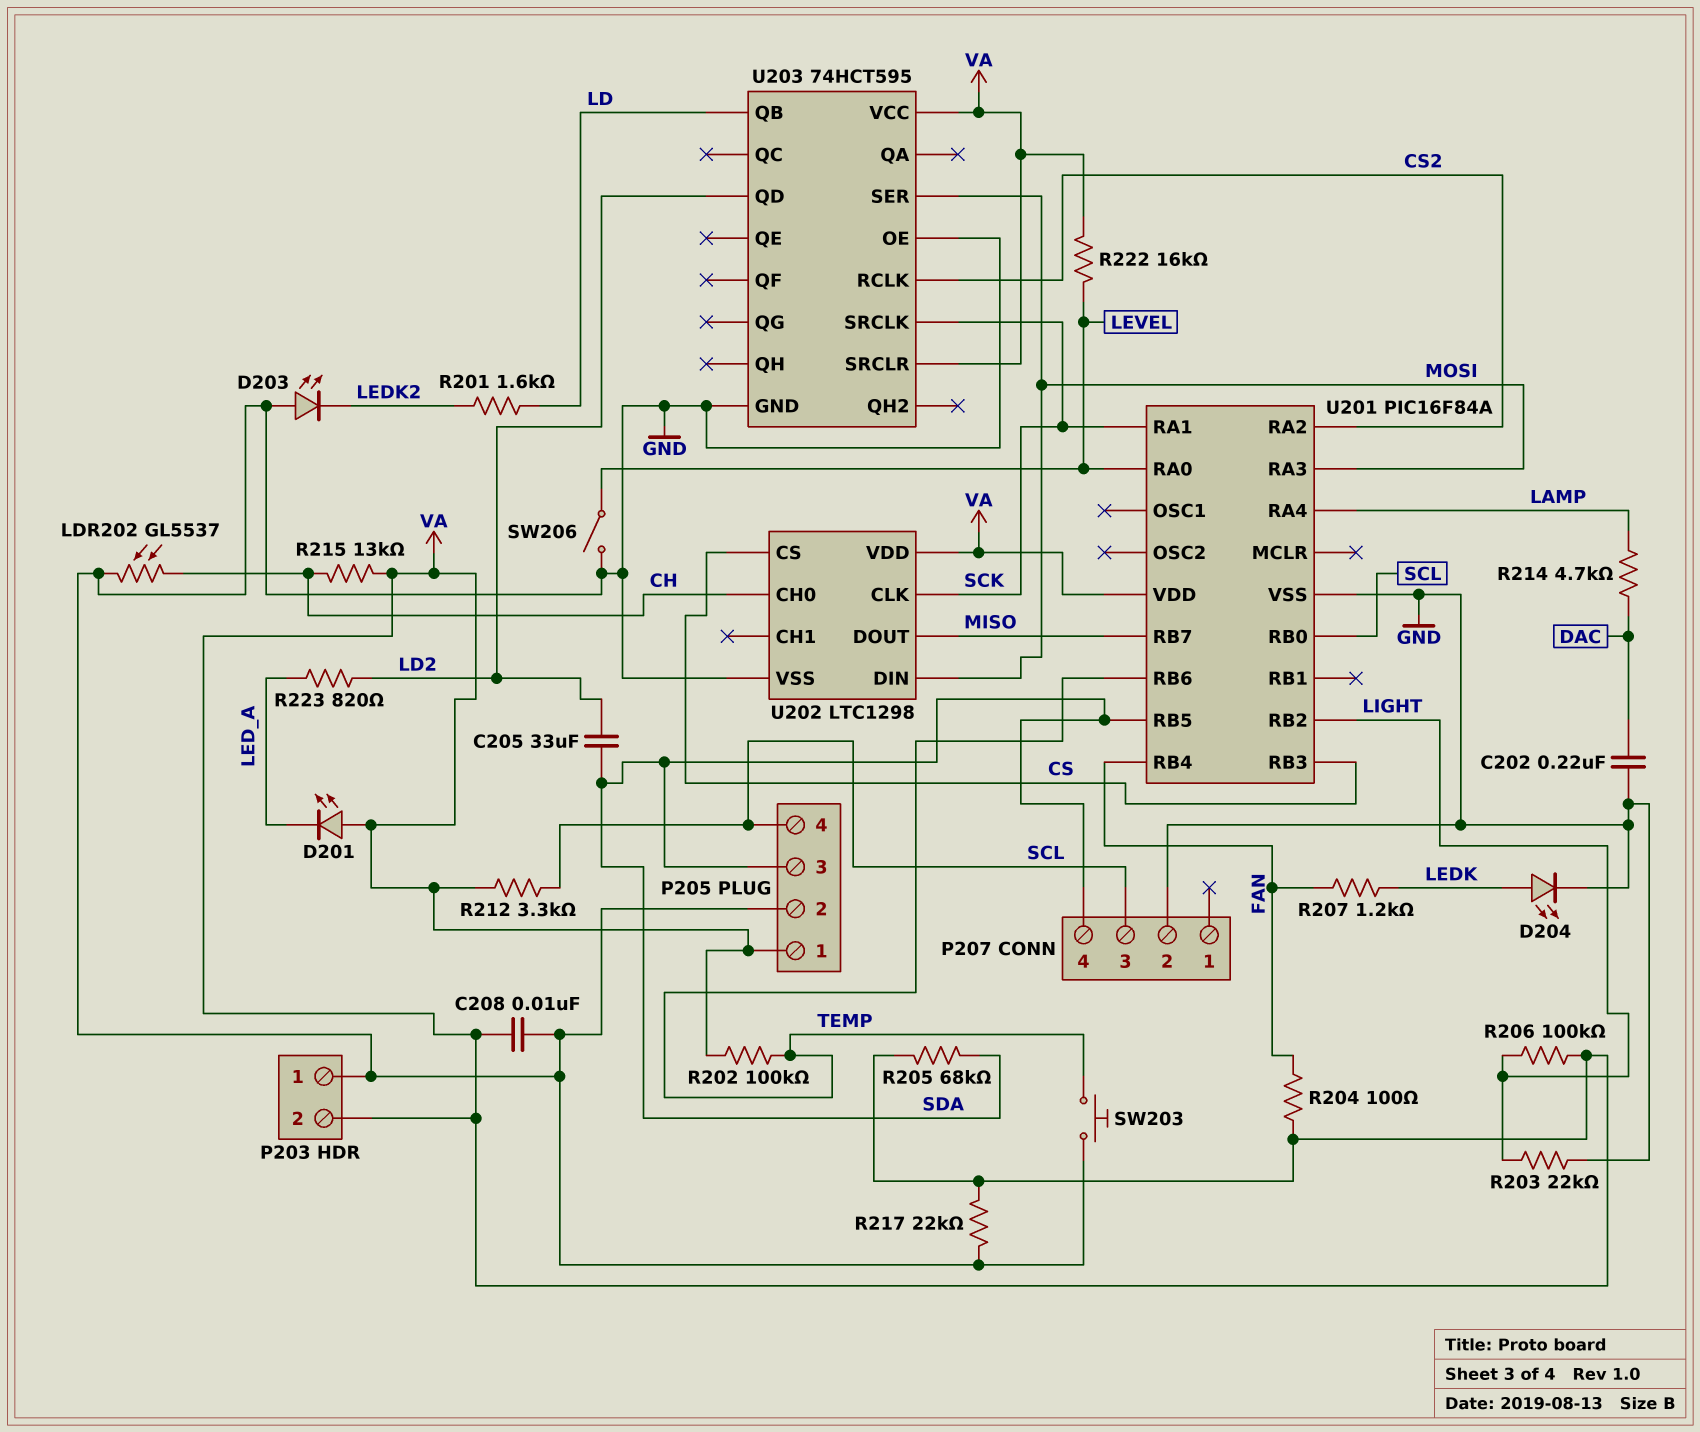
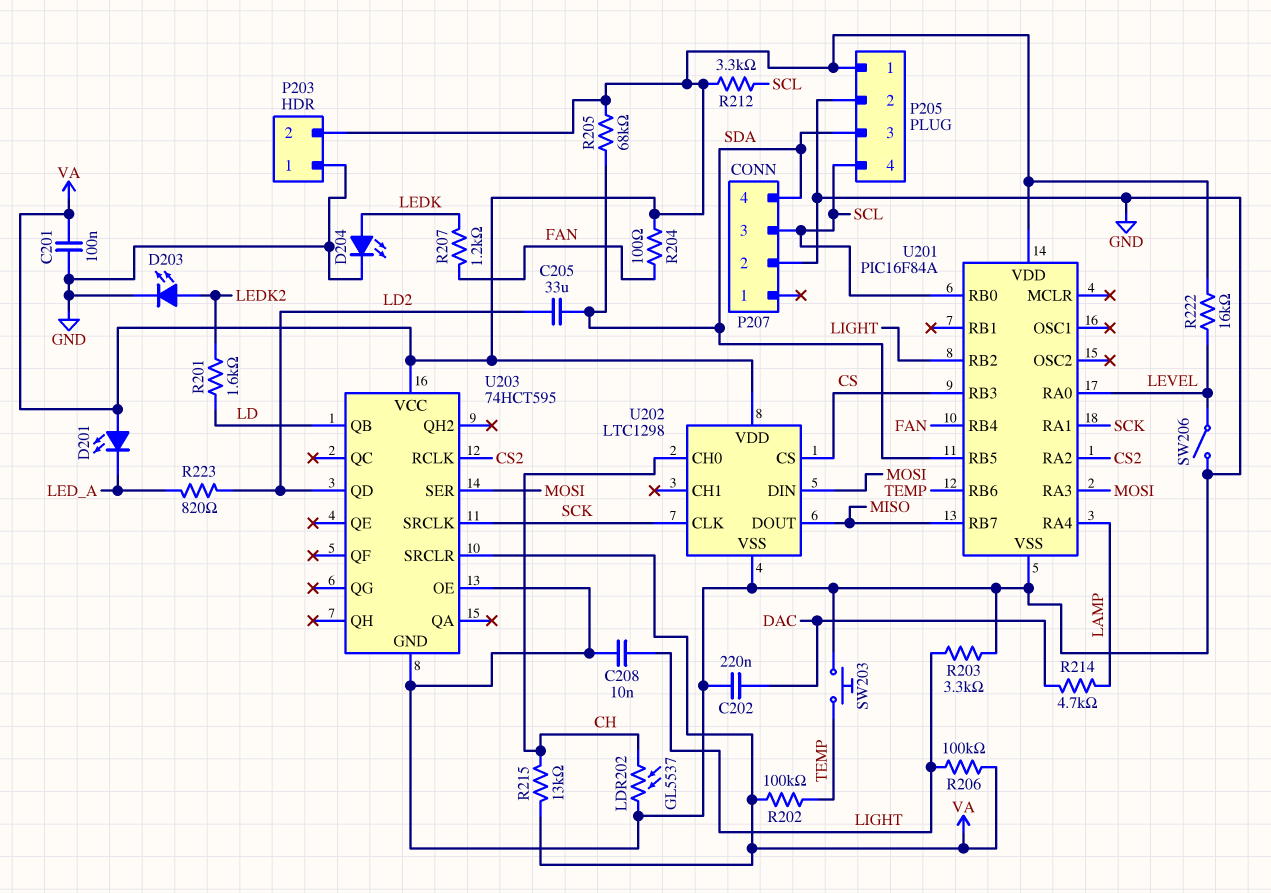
C201: none -> 100nF (GND, VA)
C208: 10nF (GND, VA) -> 10nF (GND, LIGHT)
D203: LED (A GND, K LEDK2) -> LED (A LEDK2, K GND)
R203: 22k (GND, LIGHT) -> 3.3k (GND, LIGHT)
R217: 22k (GND, VA) -> none

